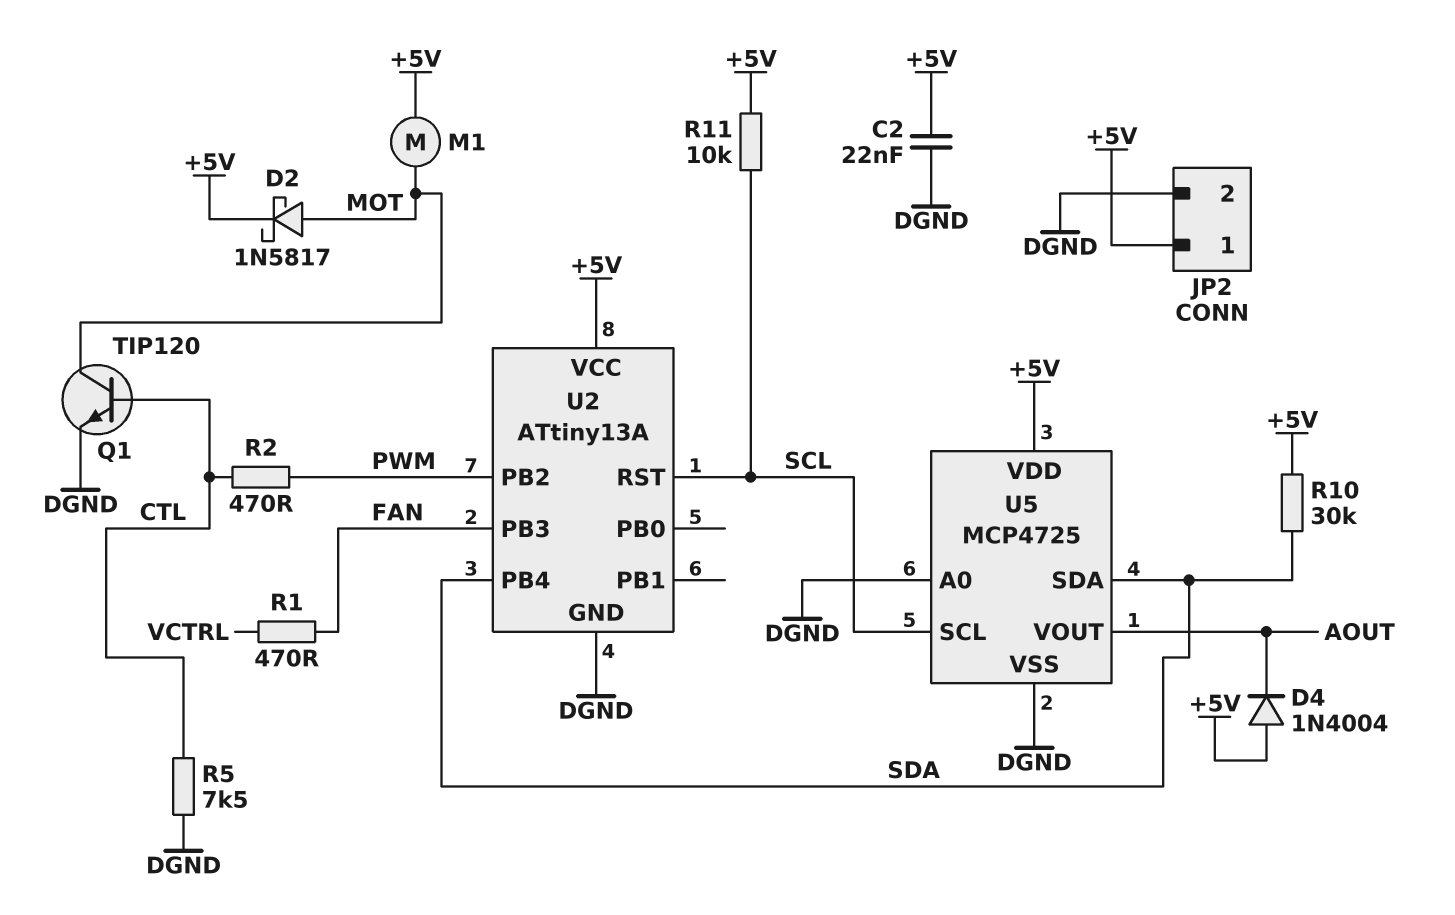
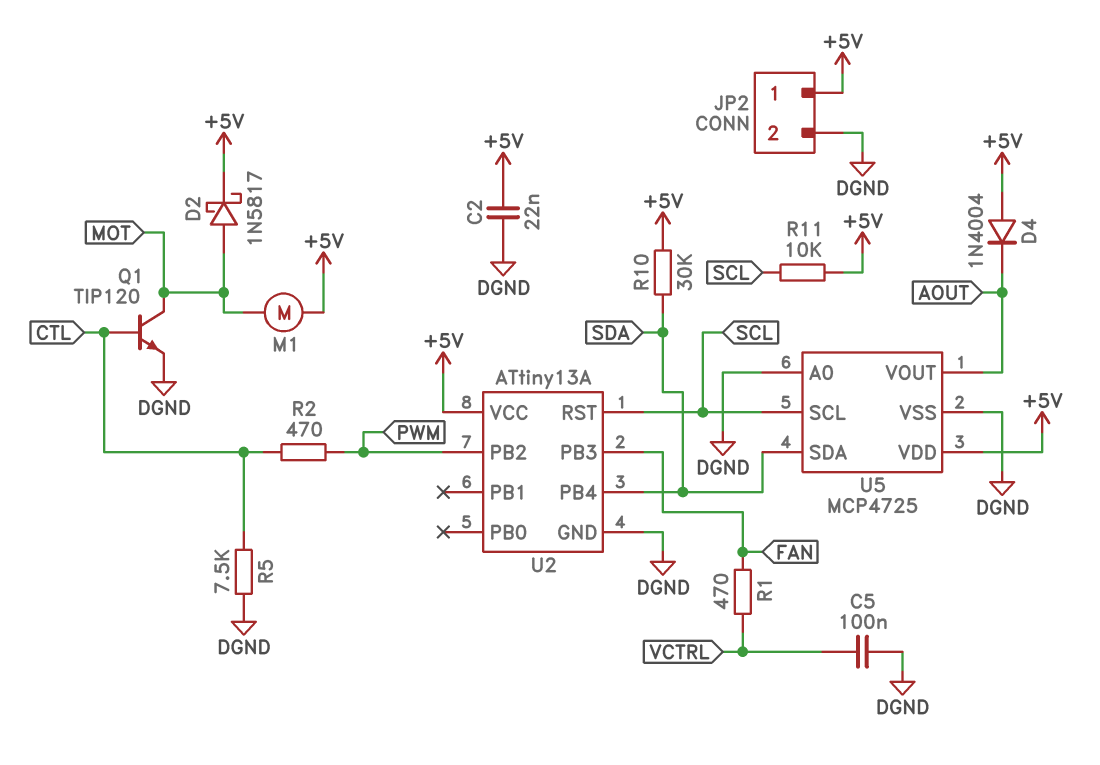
C5: none -> 100nF (DGND, VCTRL)

